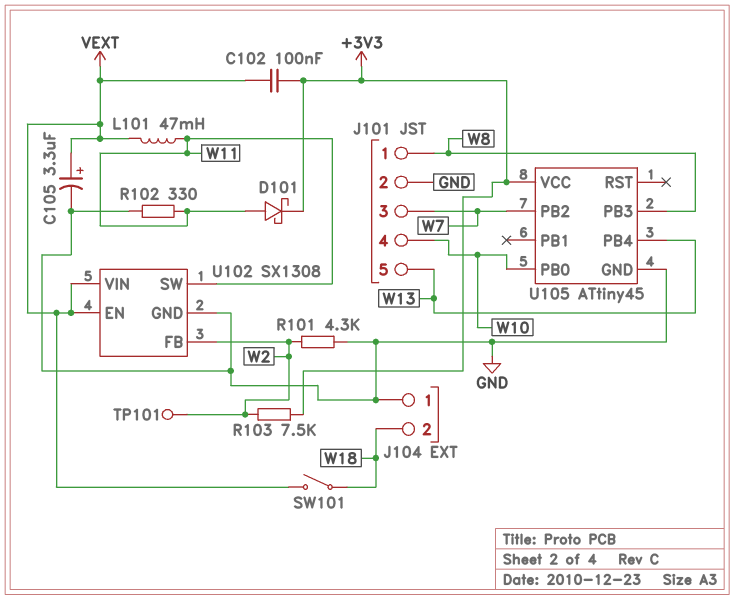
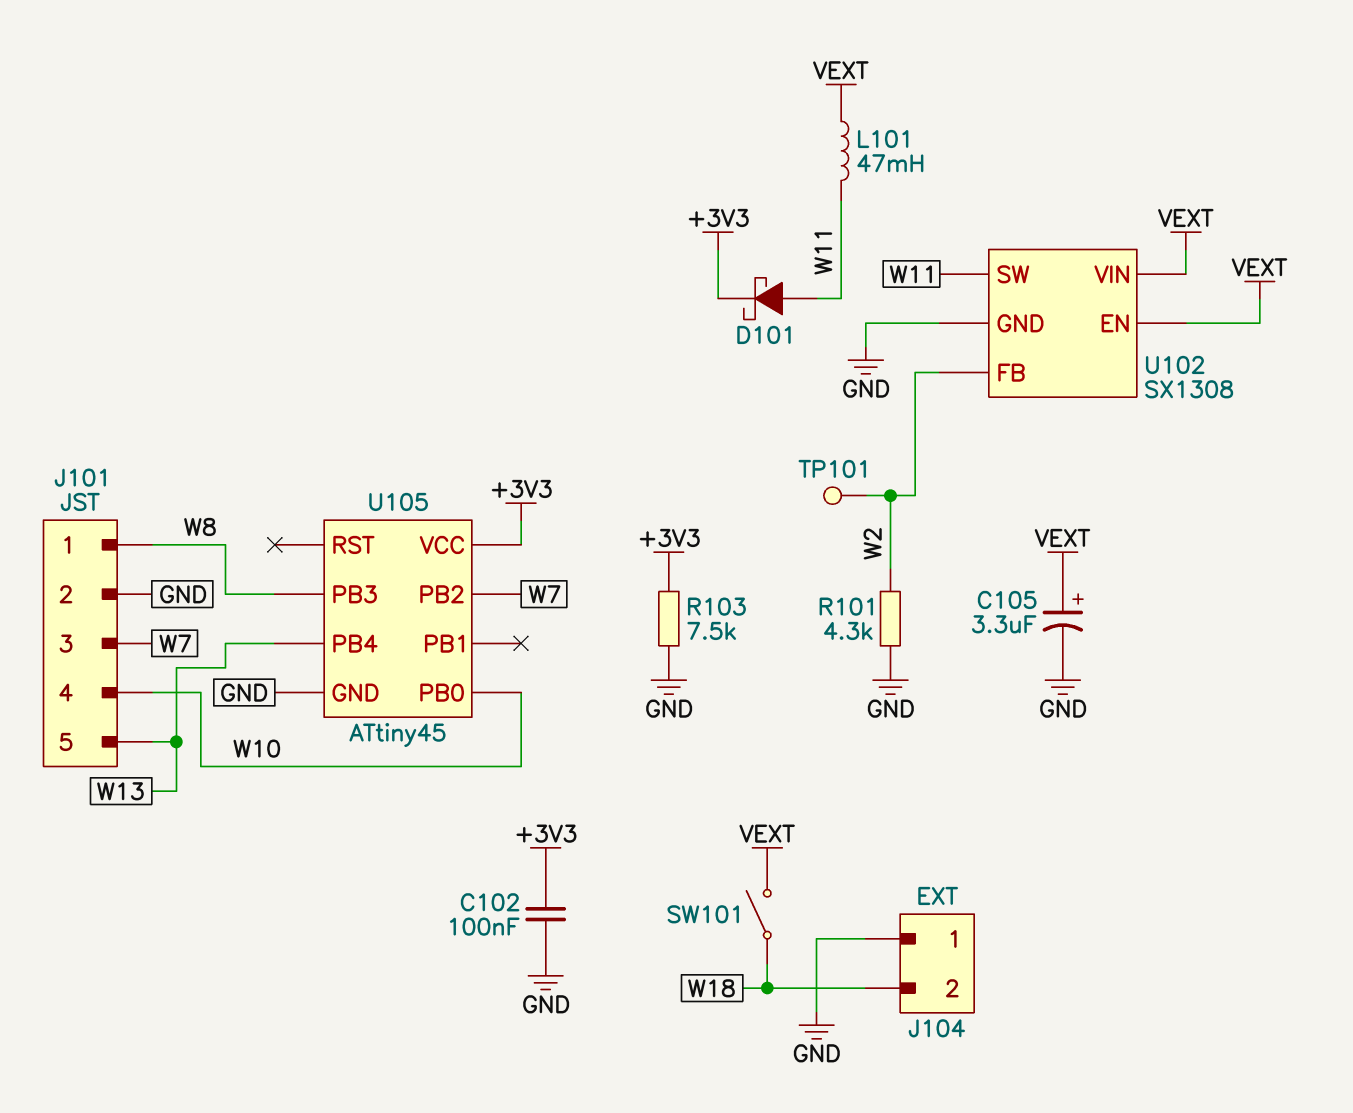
C102: 100nF (+3V3, VEXT) -> 100nF (+3V3, GND)
R102: 330 (GND, W11) -> none
R103: 7.5k (+3V3, W2) -> 7.5k (+3V3, GND)

